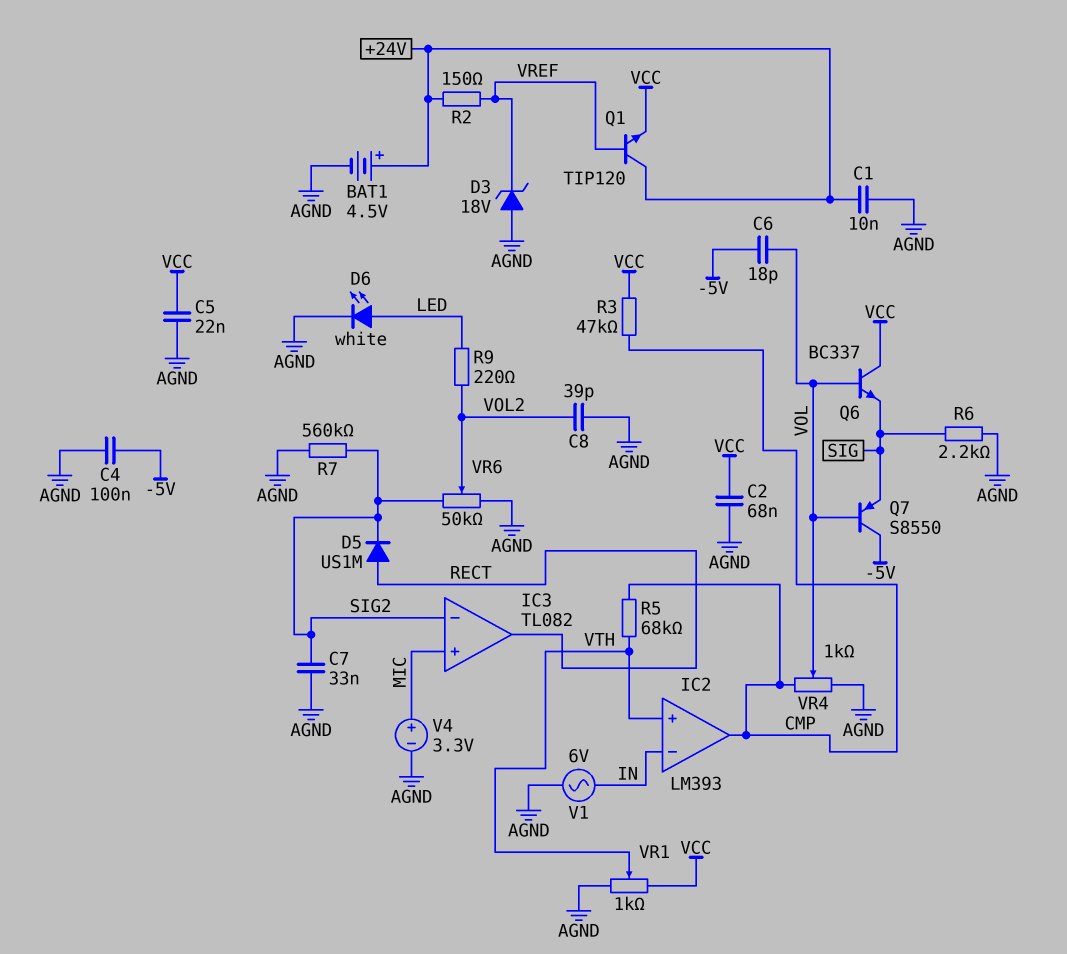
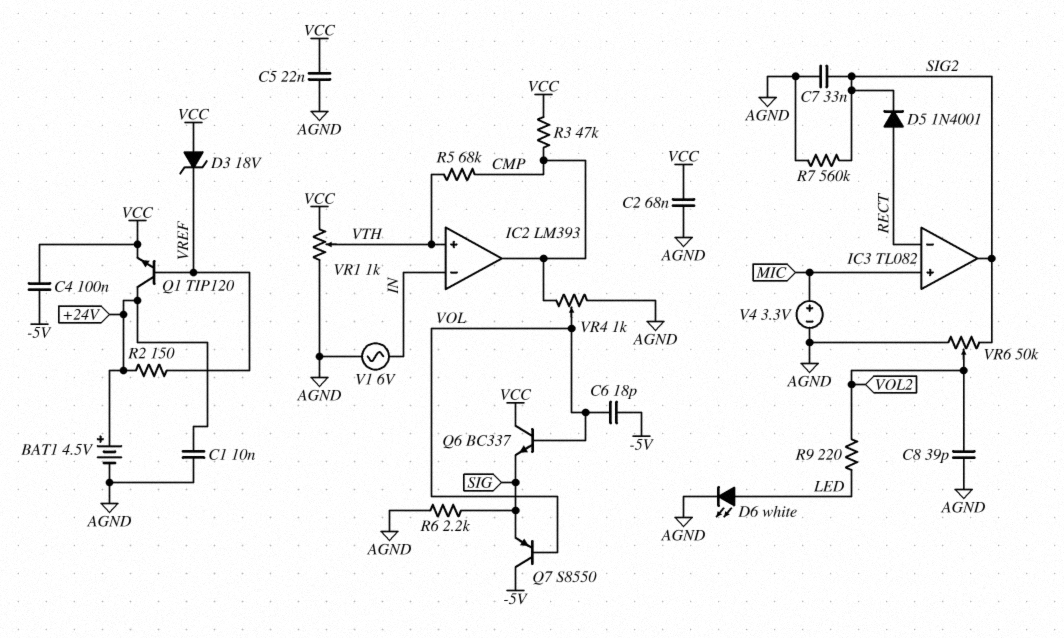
C4: 100nF (-5V, AGND) -> 100nF (-5V, VCC)
D3: zener 18V (A AGND, K VREF) -> zener 18V (A VCC, K VREF)
D5: diode US1M (A RECT, K SIG2) -> diode 1N4001 (A RECT, K SIG2)
IC3 pin in-: SIG2 -> RECT
IC3 pin out: RECT -> SIG2

